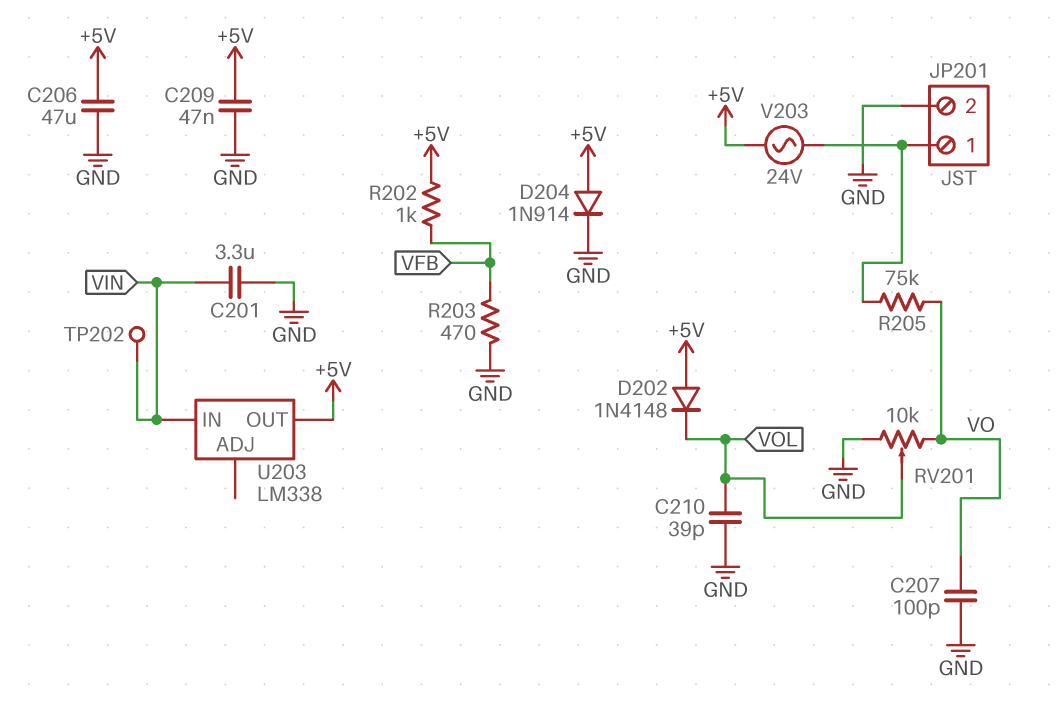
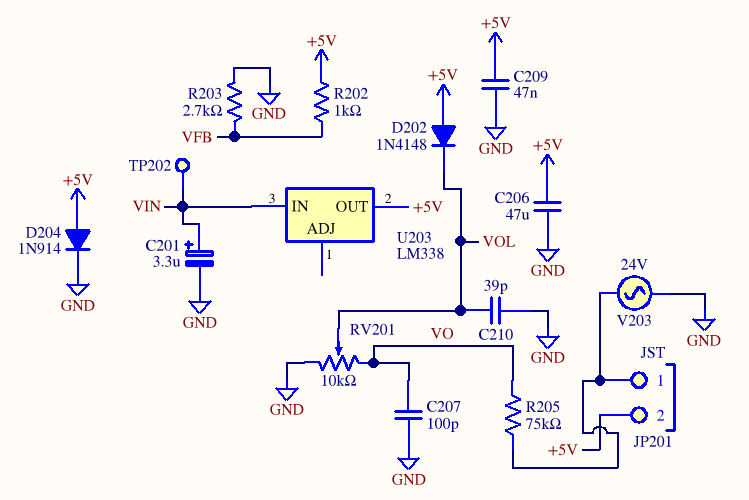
C201: 3.3uF (GND, VIN) -> 3.3uF (plus VIN, minus GND)
JP201 pin 2: GND -> +5V
R203: 470 (GND, VFB) -> 2.7k (GND, VFB)
V203: AC 24V (+5V, JP201/1) -> AC 24V (GND, JP201/1)

